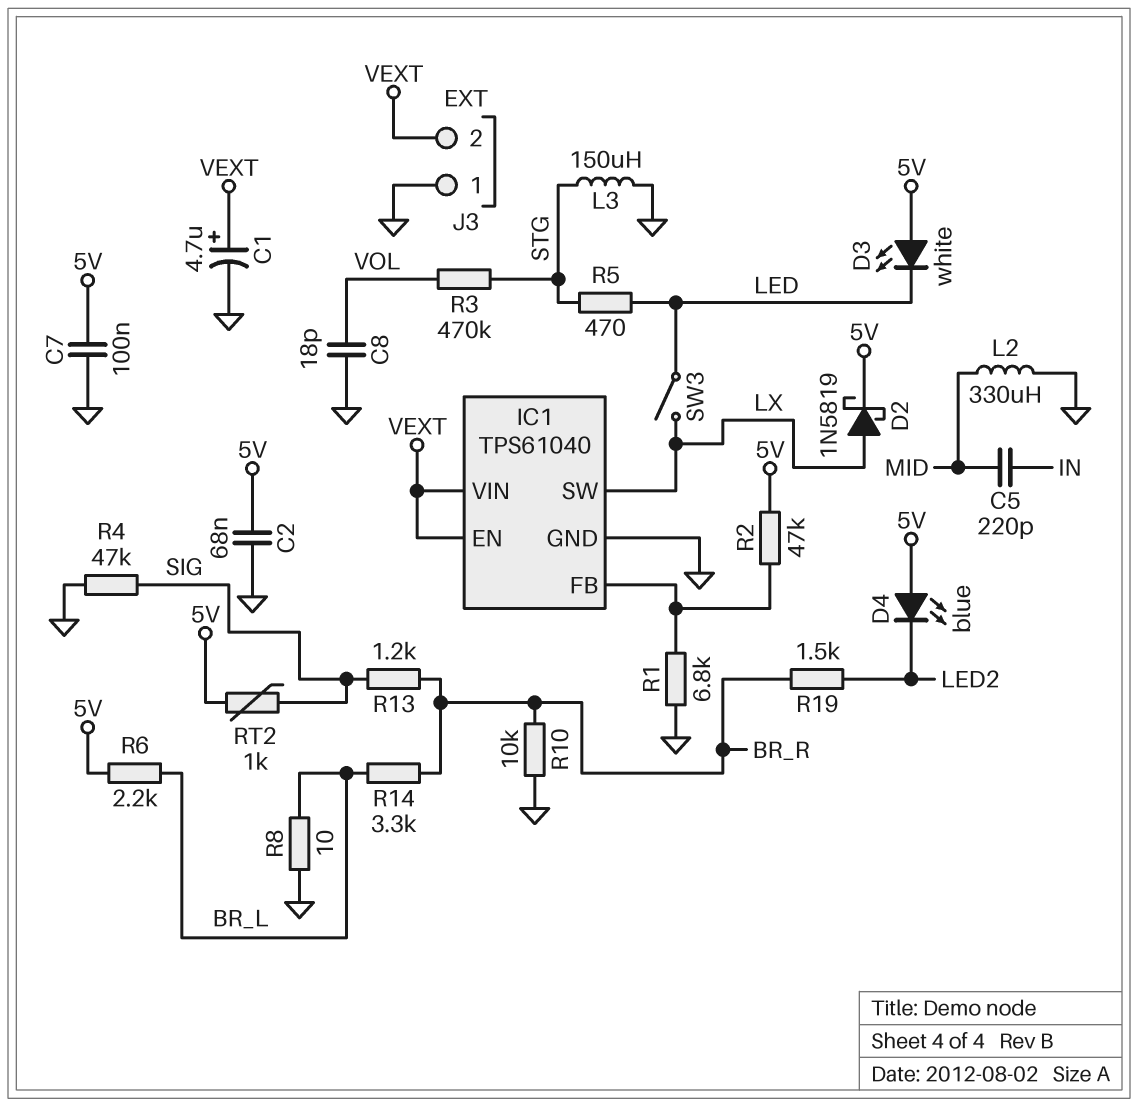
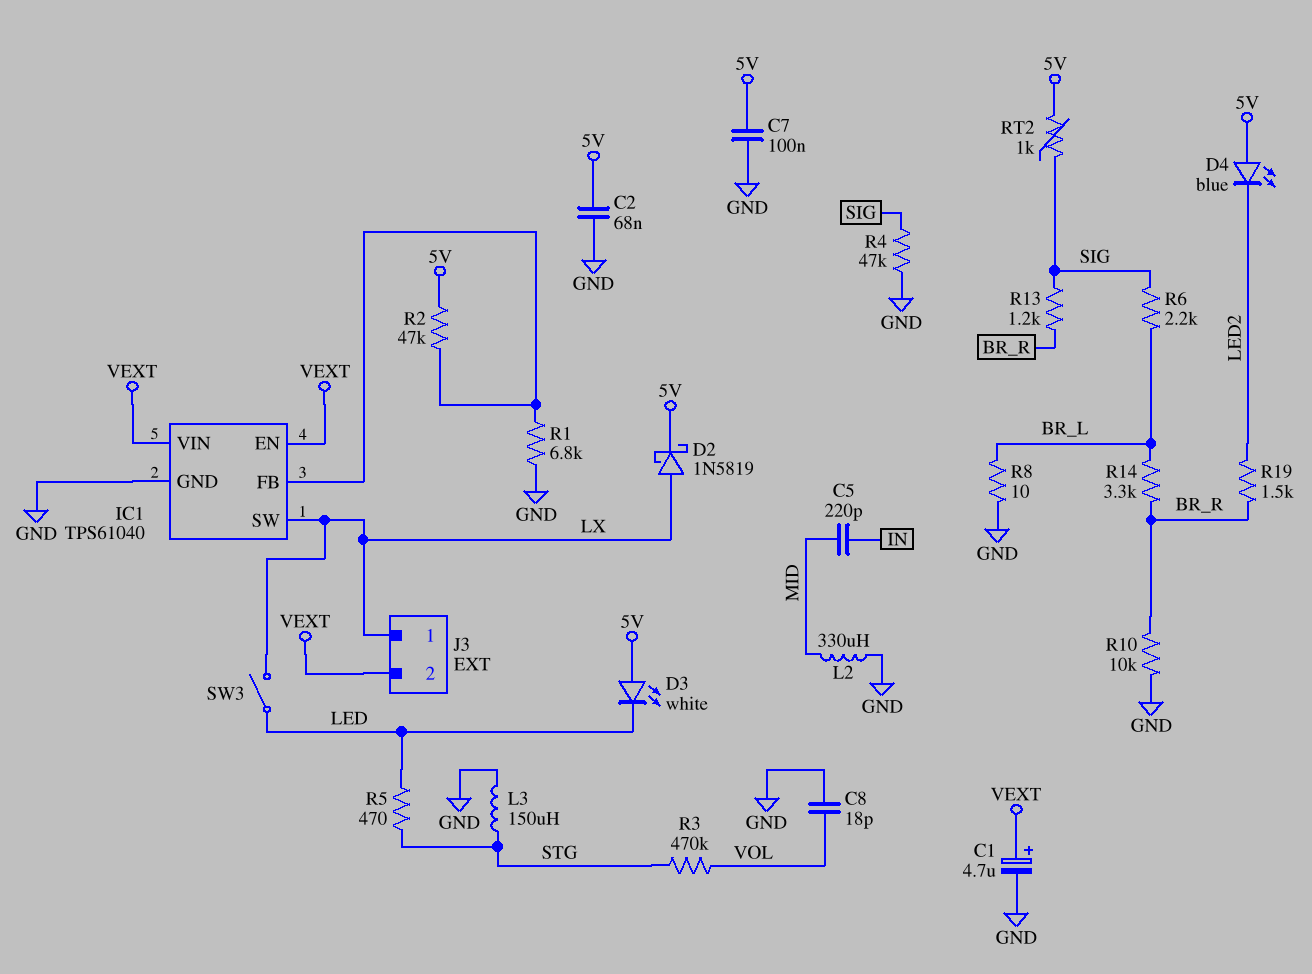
J3 pin 1: GND -> LX
R6: 2.2k (5V, BR_L) -> 2.2k (BR_L, SIG)

